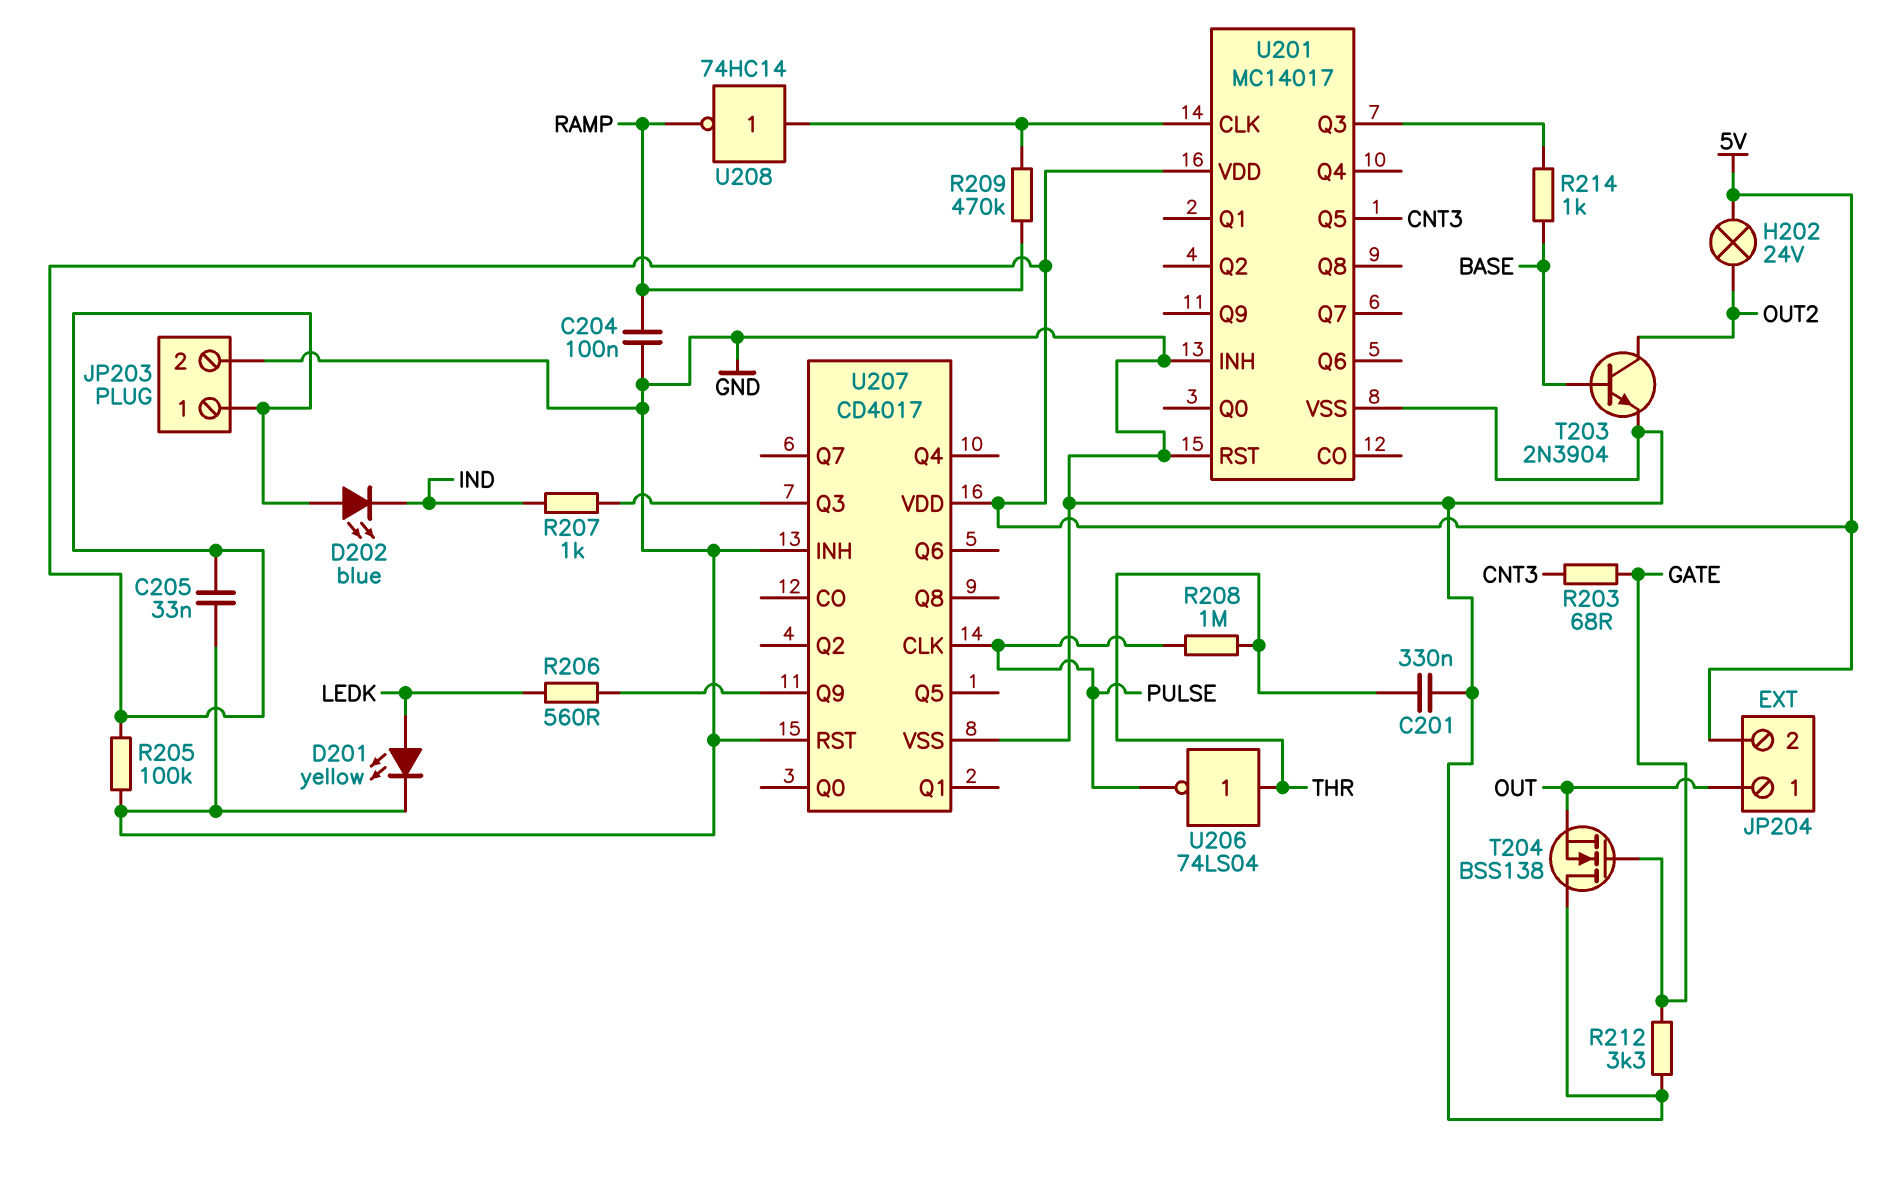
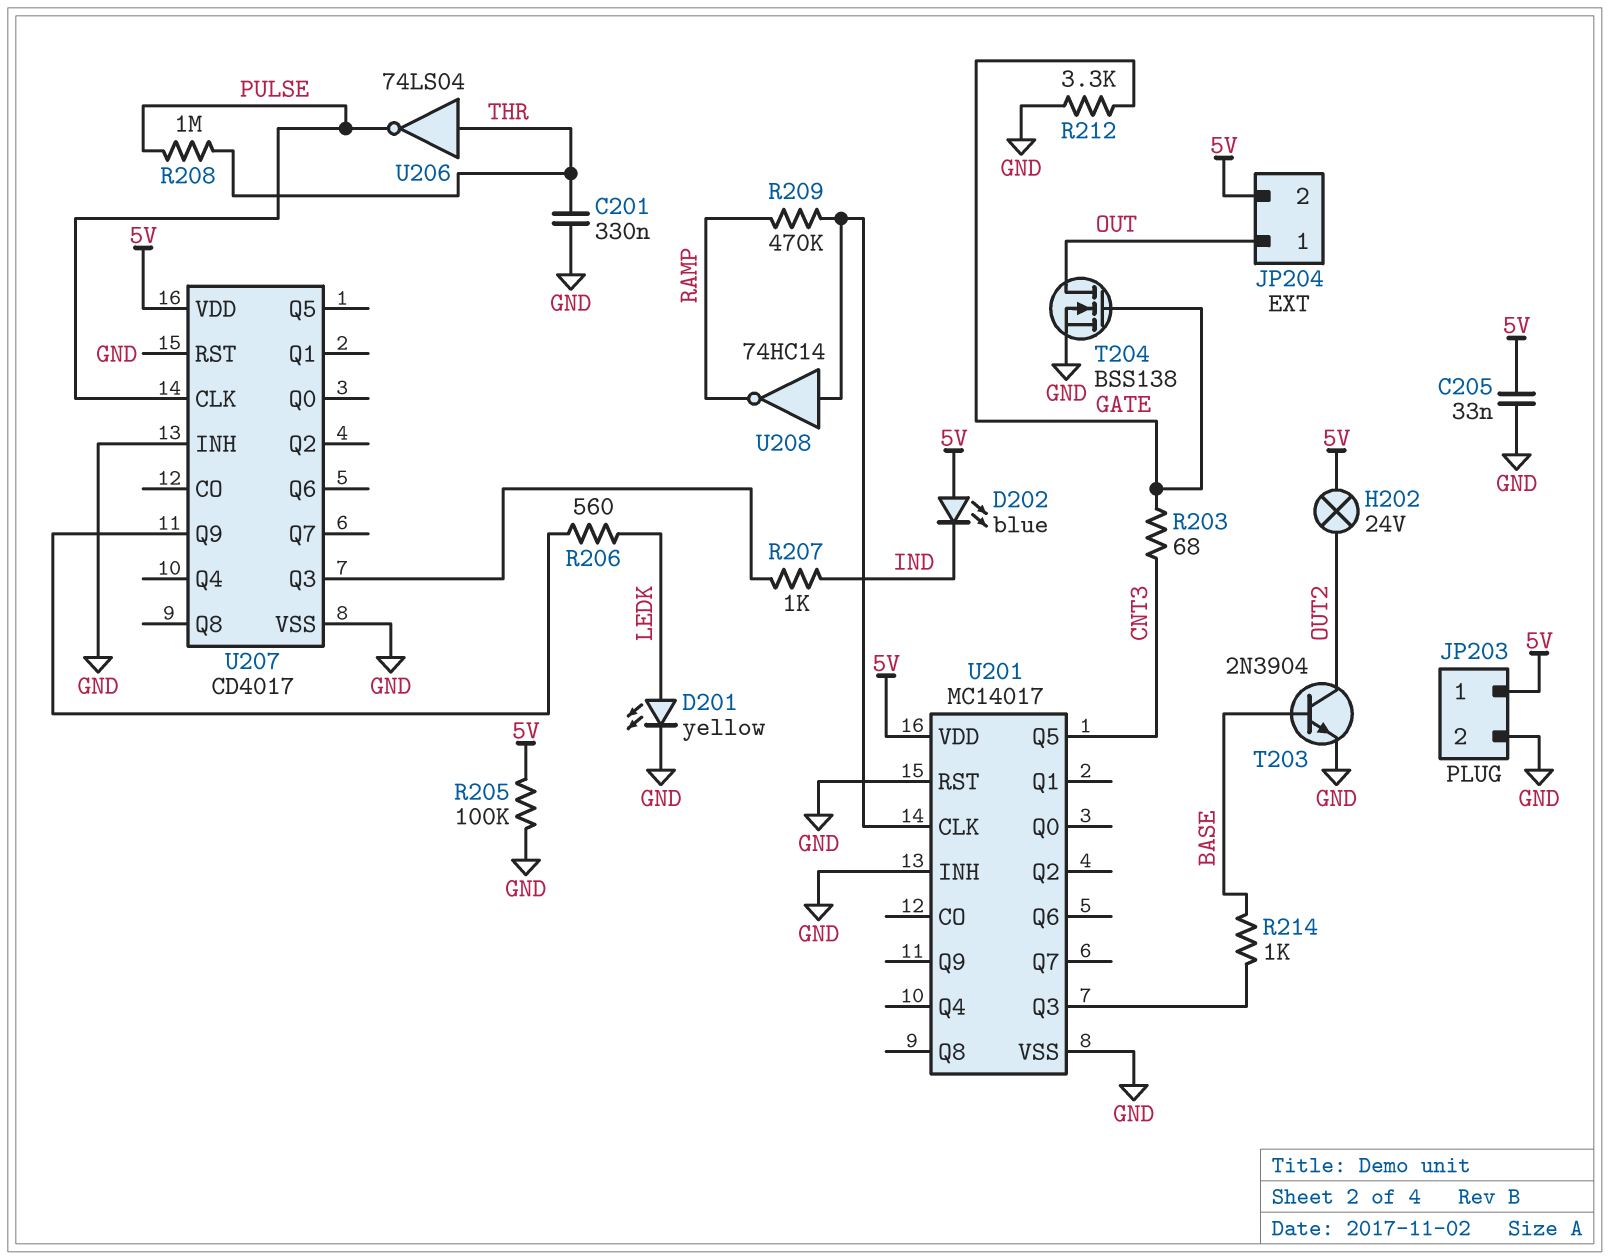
C204: 100nF (GND, RAMP) -> none
T204: NMOS BSS138 (G GATE, D GND, S OUT) -> NMOS BSS138 (G GATE, D OUT, S GND)

